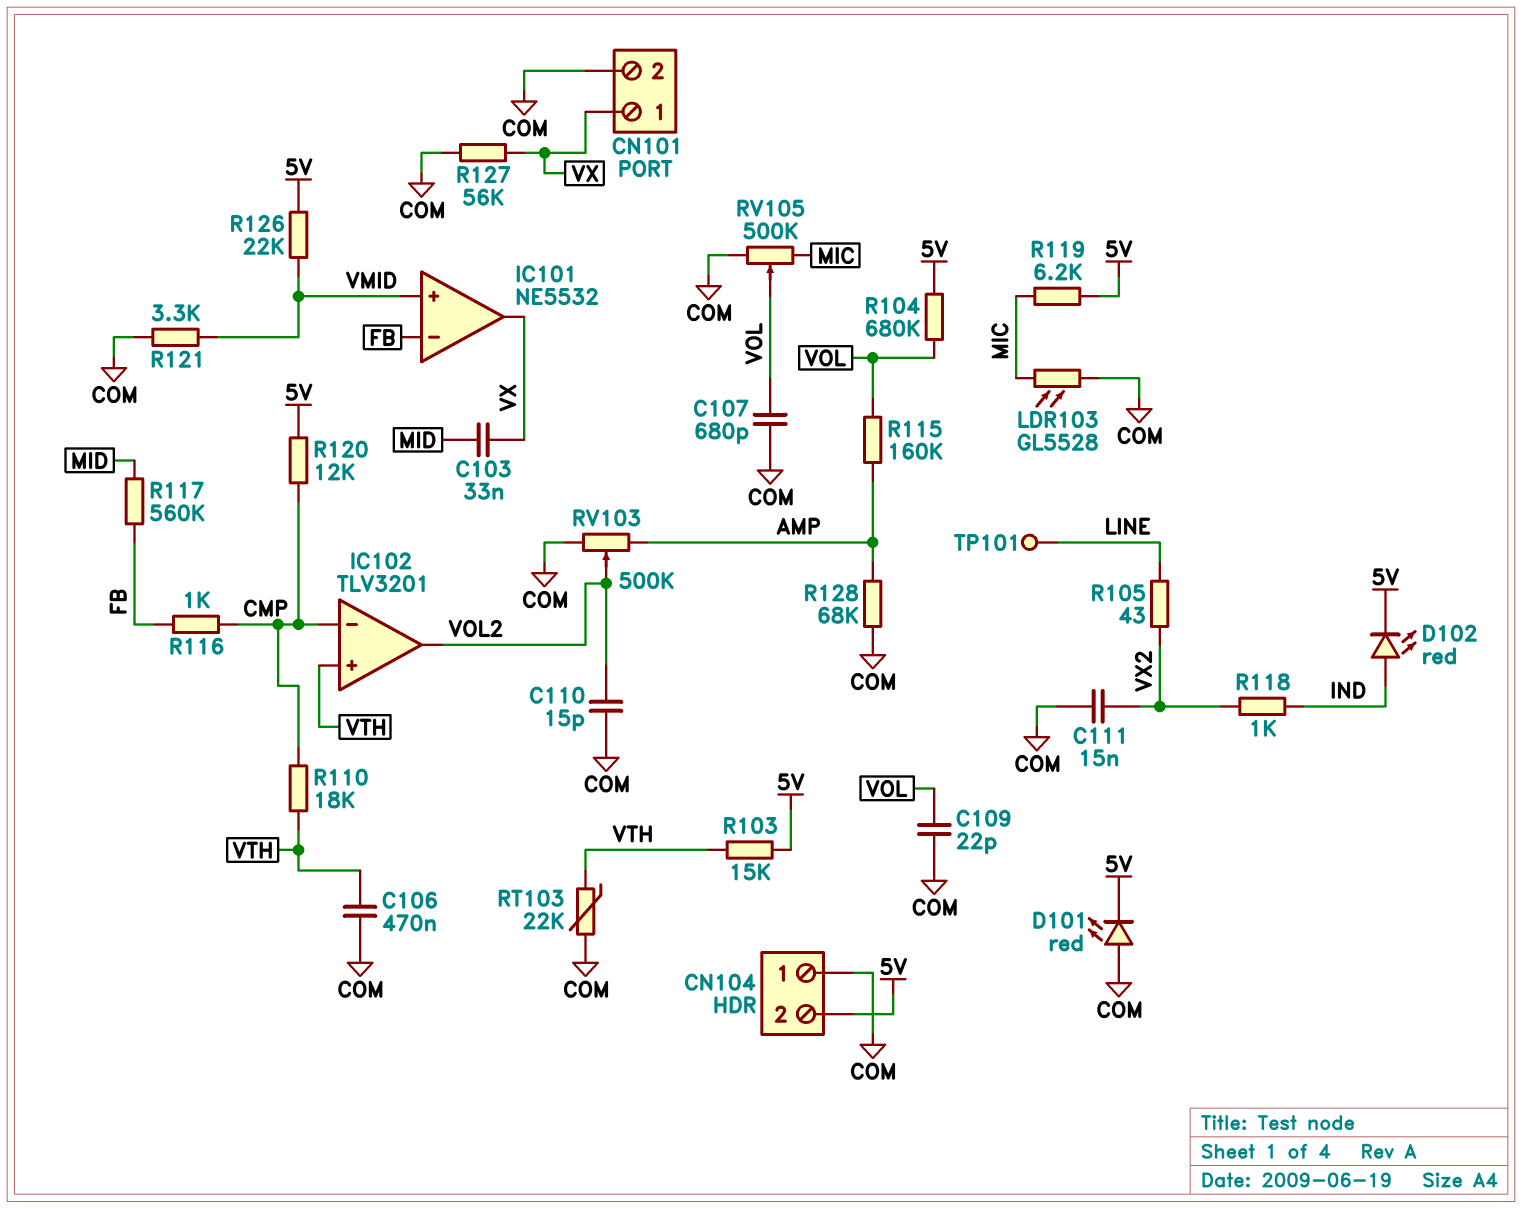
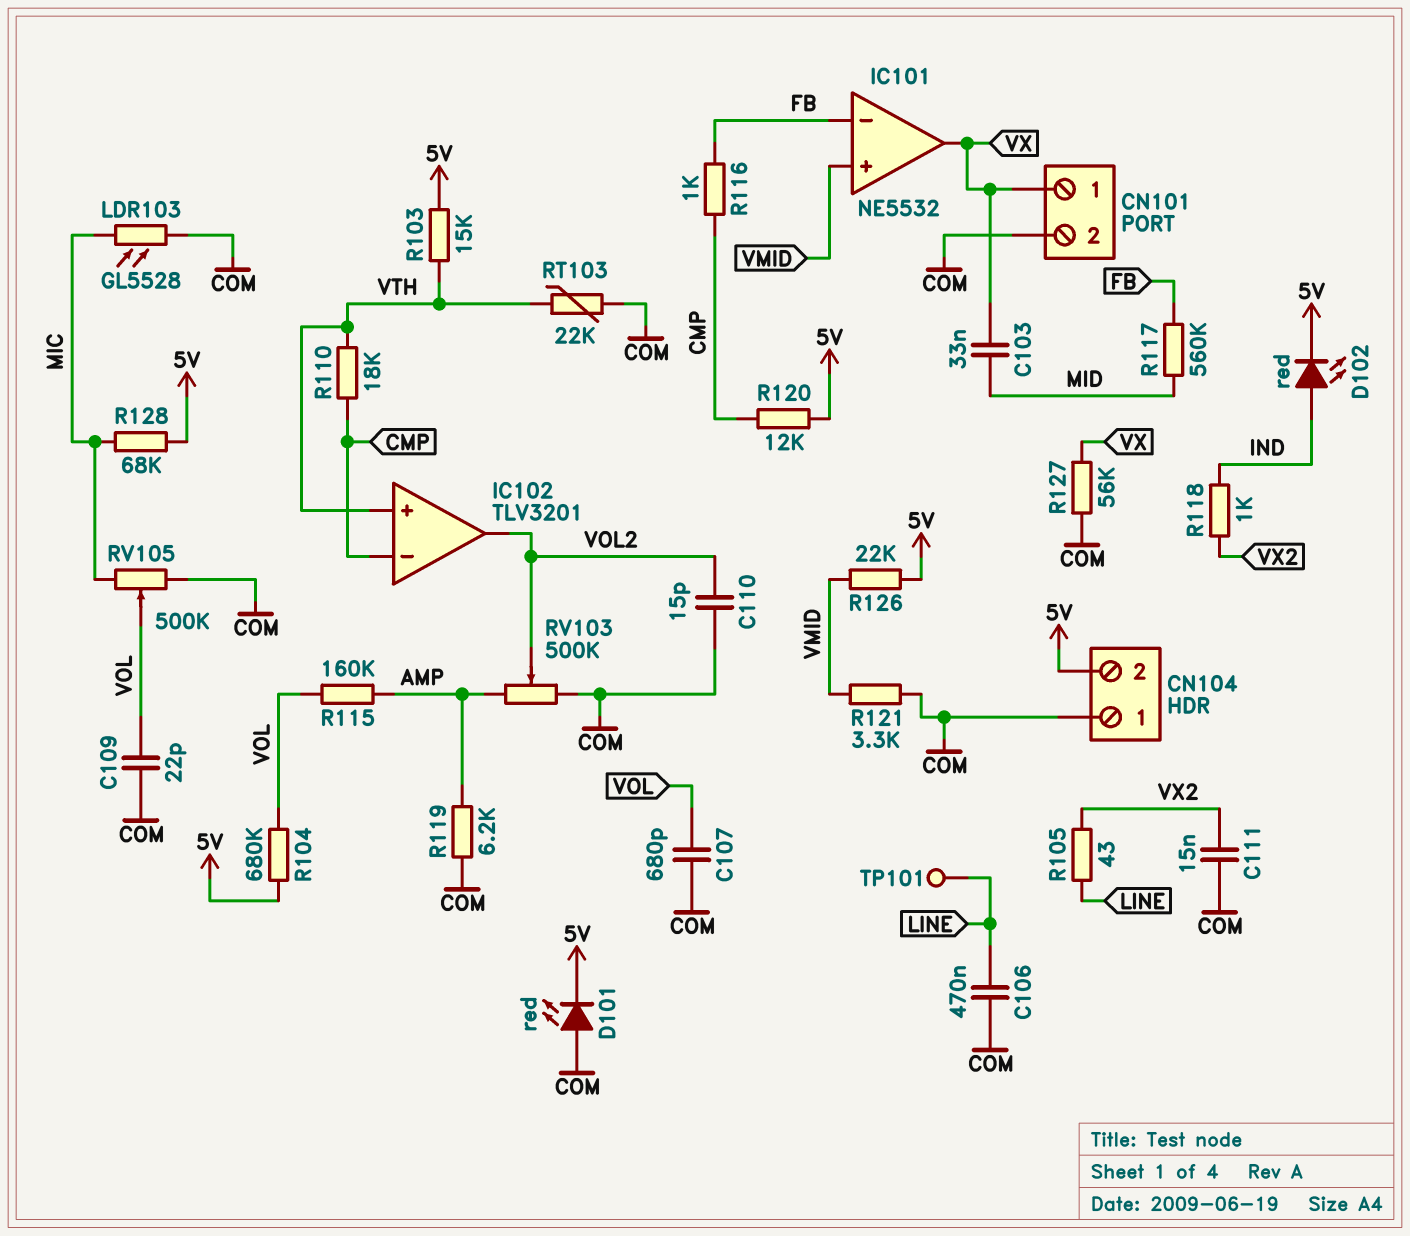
C106: 470nF (COM, VTH) -> 470nF (COM, LINE)
R119: 6.2k (5V, MIC) -> 6.2k (AMP, COM)
R128: 68k (AMP, COM) -> 68k (5V, MIC)

